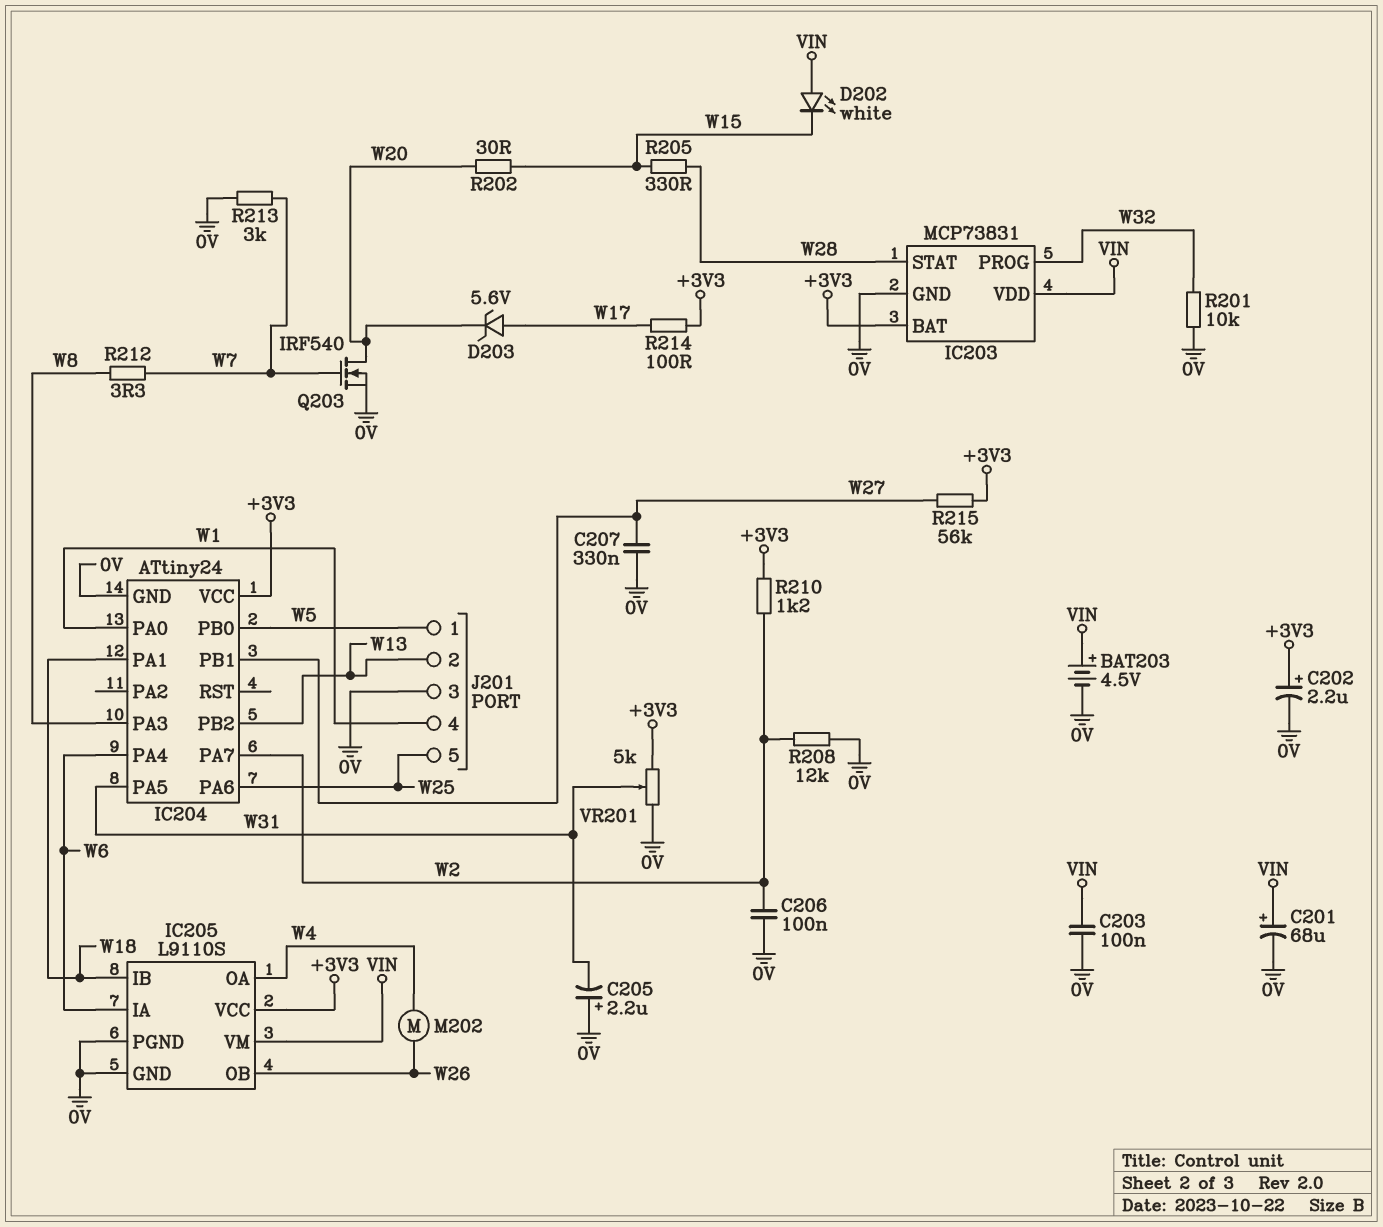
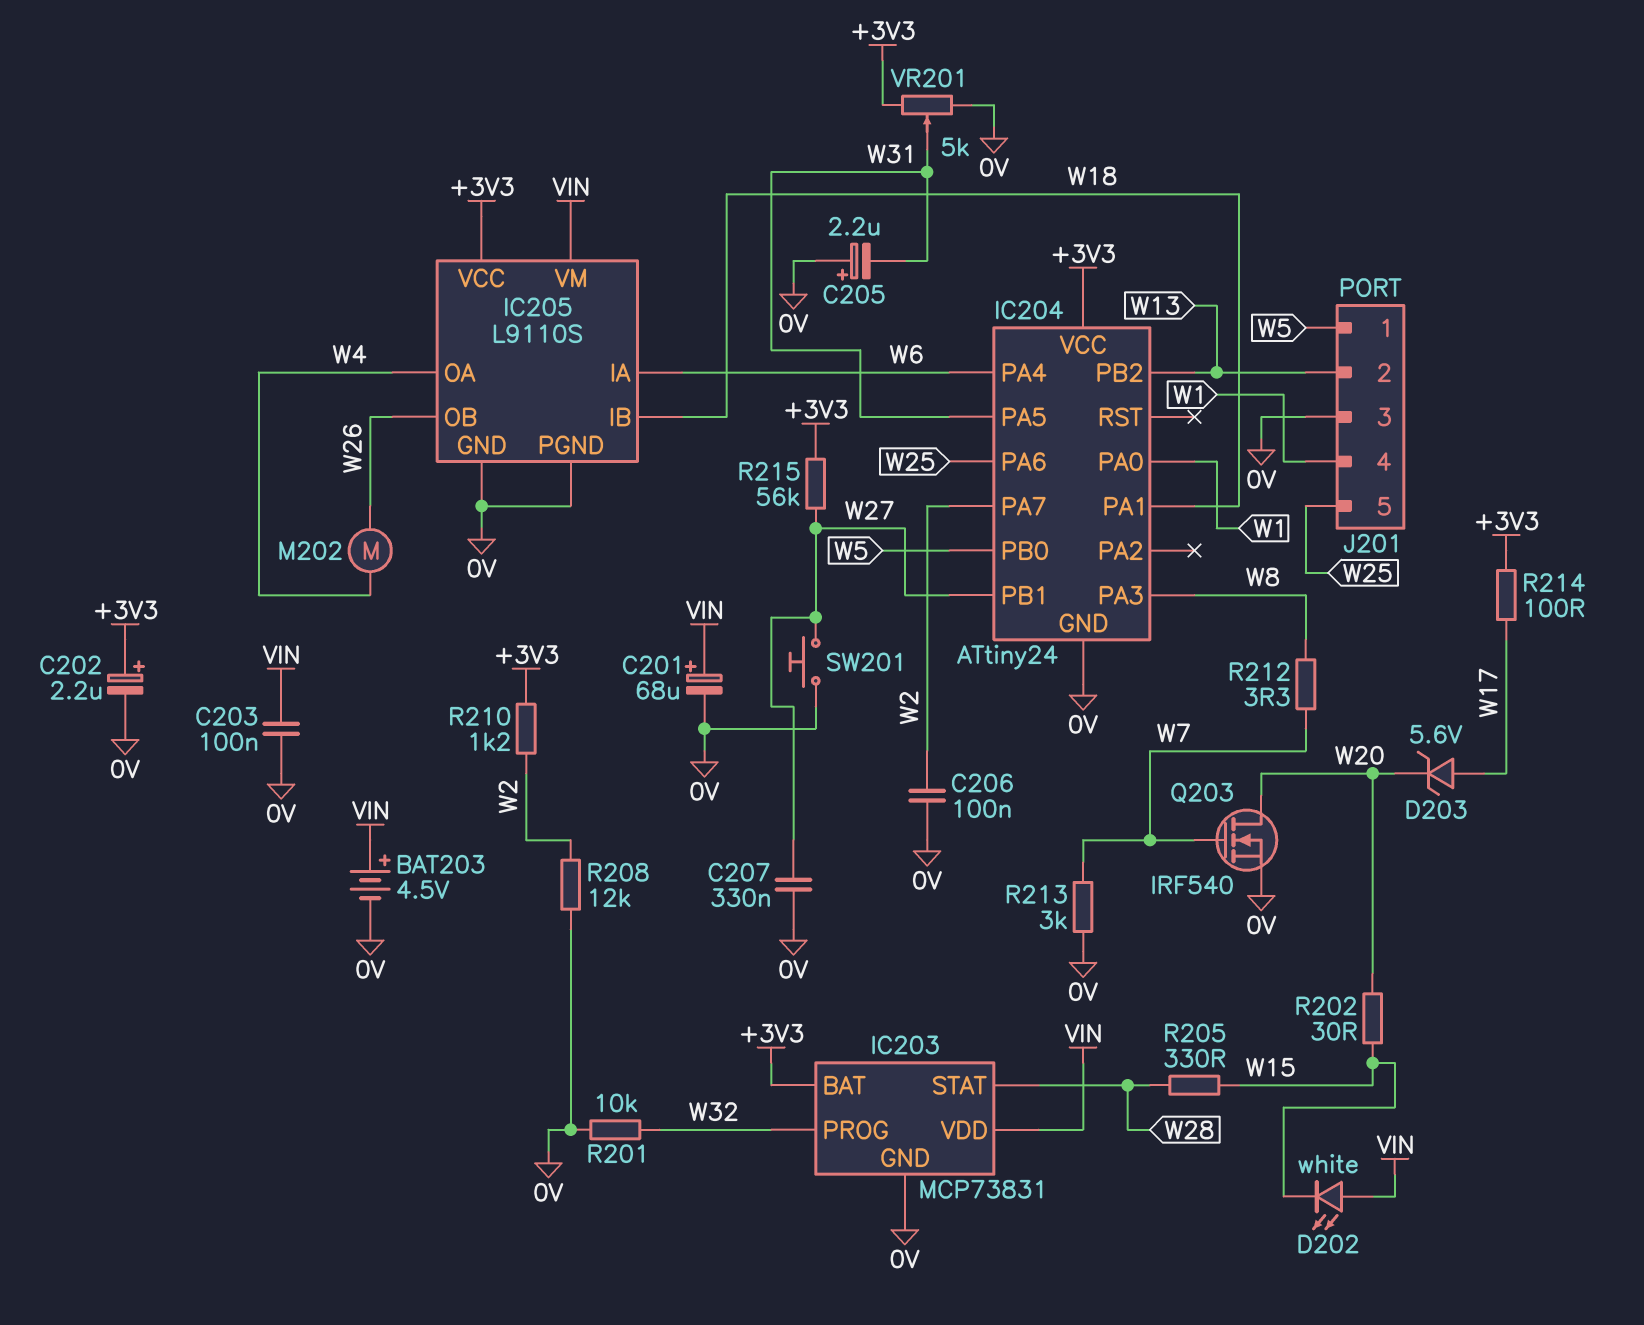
SW201: none -> button (0V, W27)

